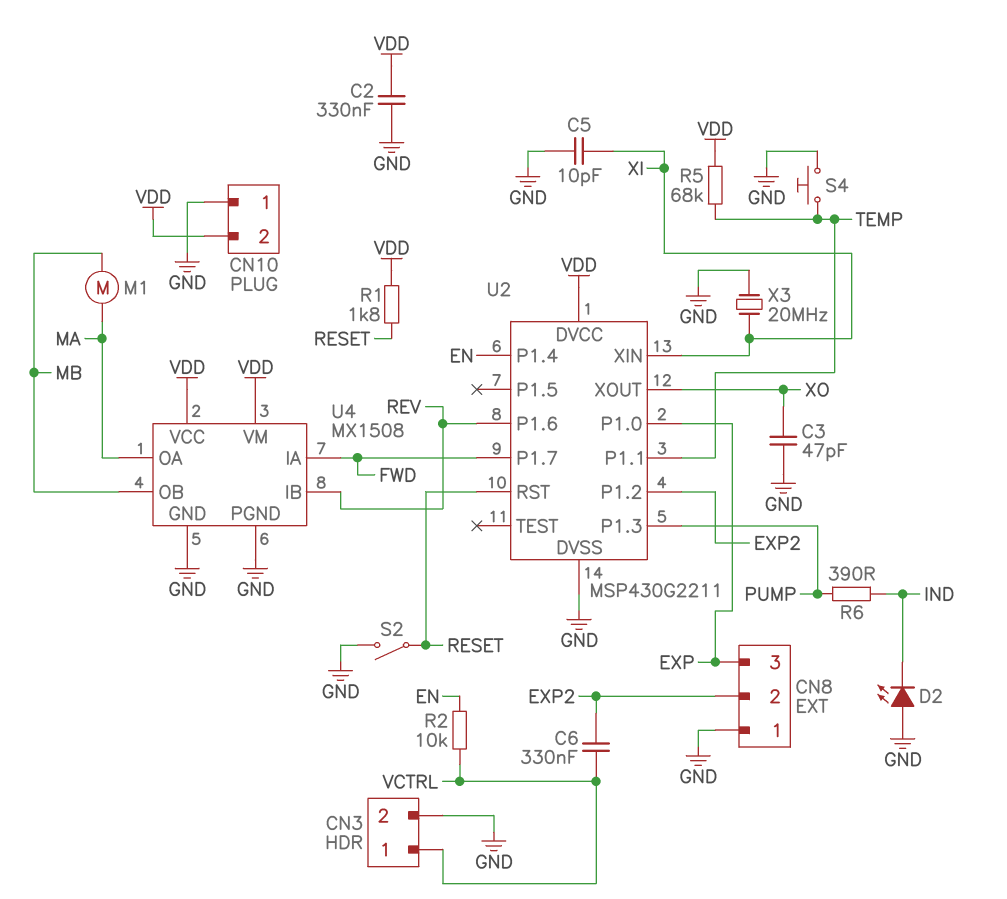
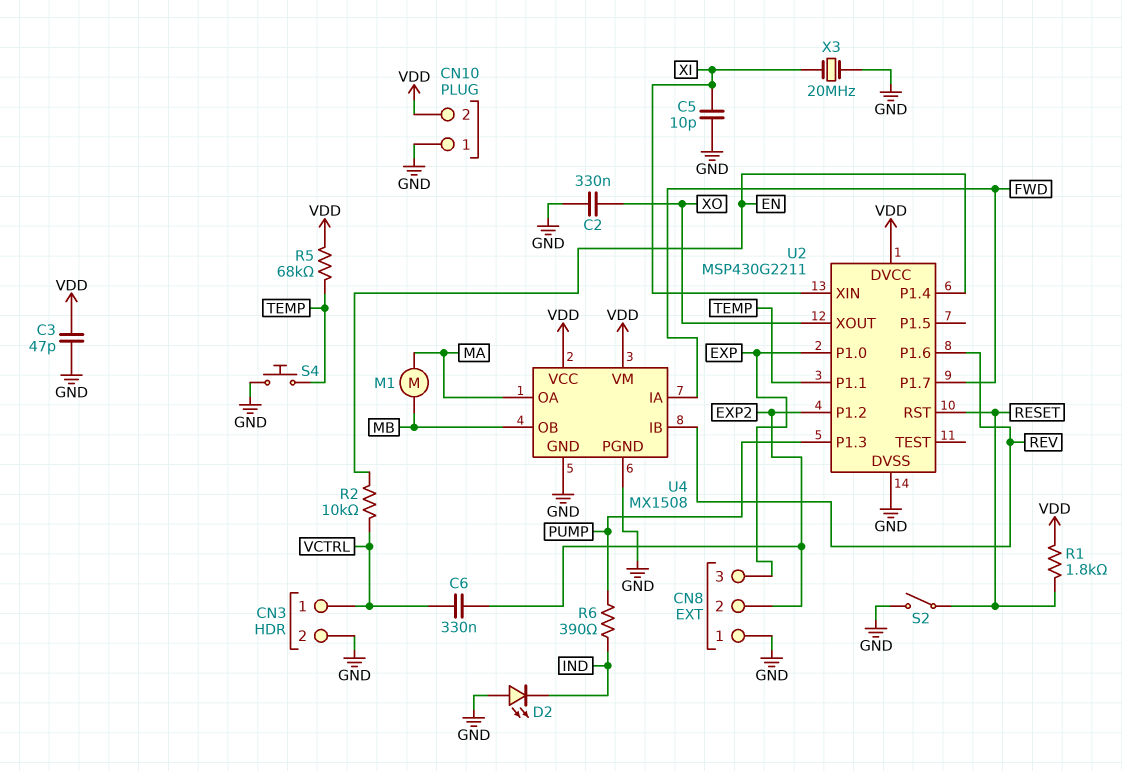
C2: 330nF (GND, VDD) -> 330nF (GND, XO)
C3: 47pF (GND, XO) -> 47pF (GND, VDD)

